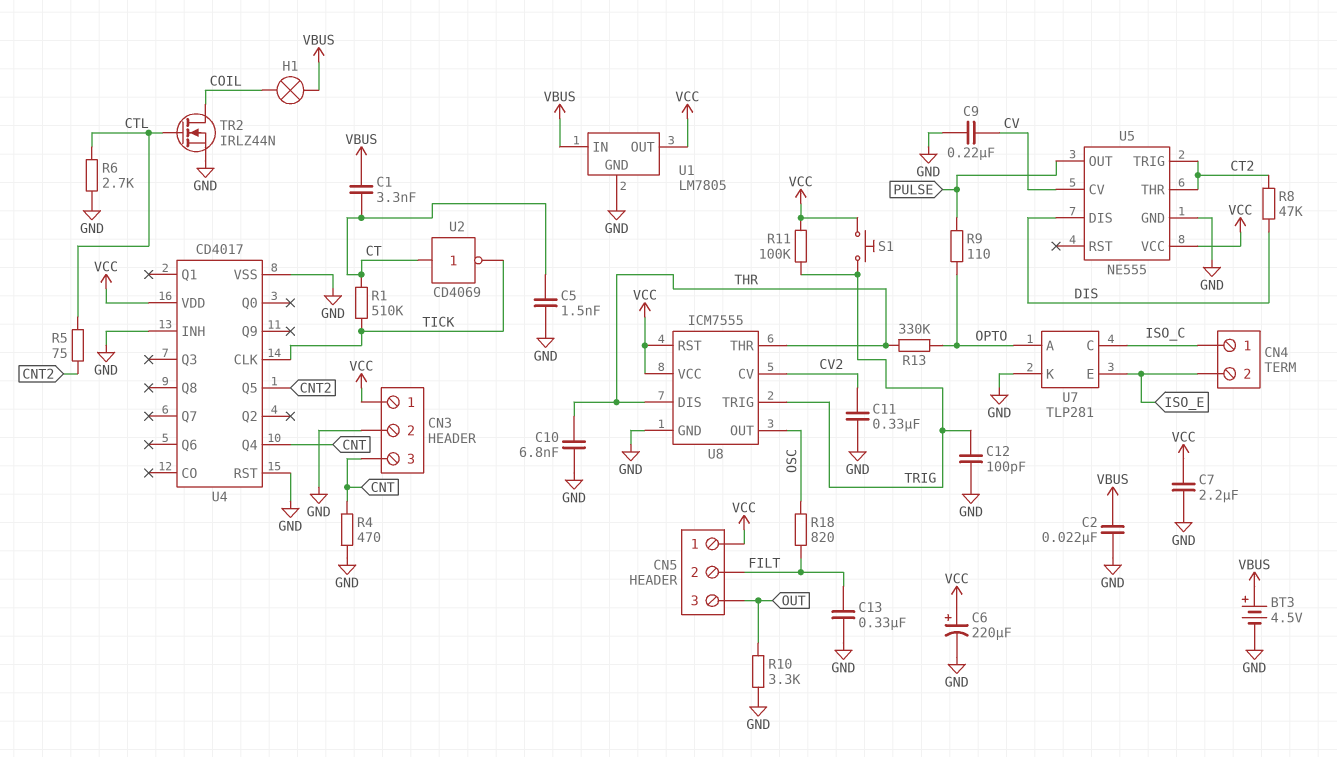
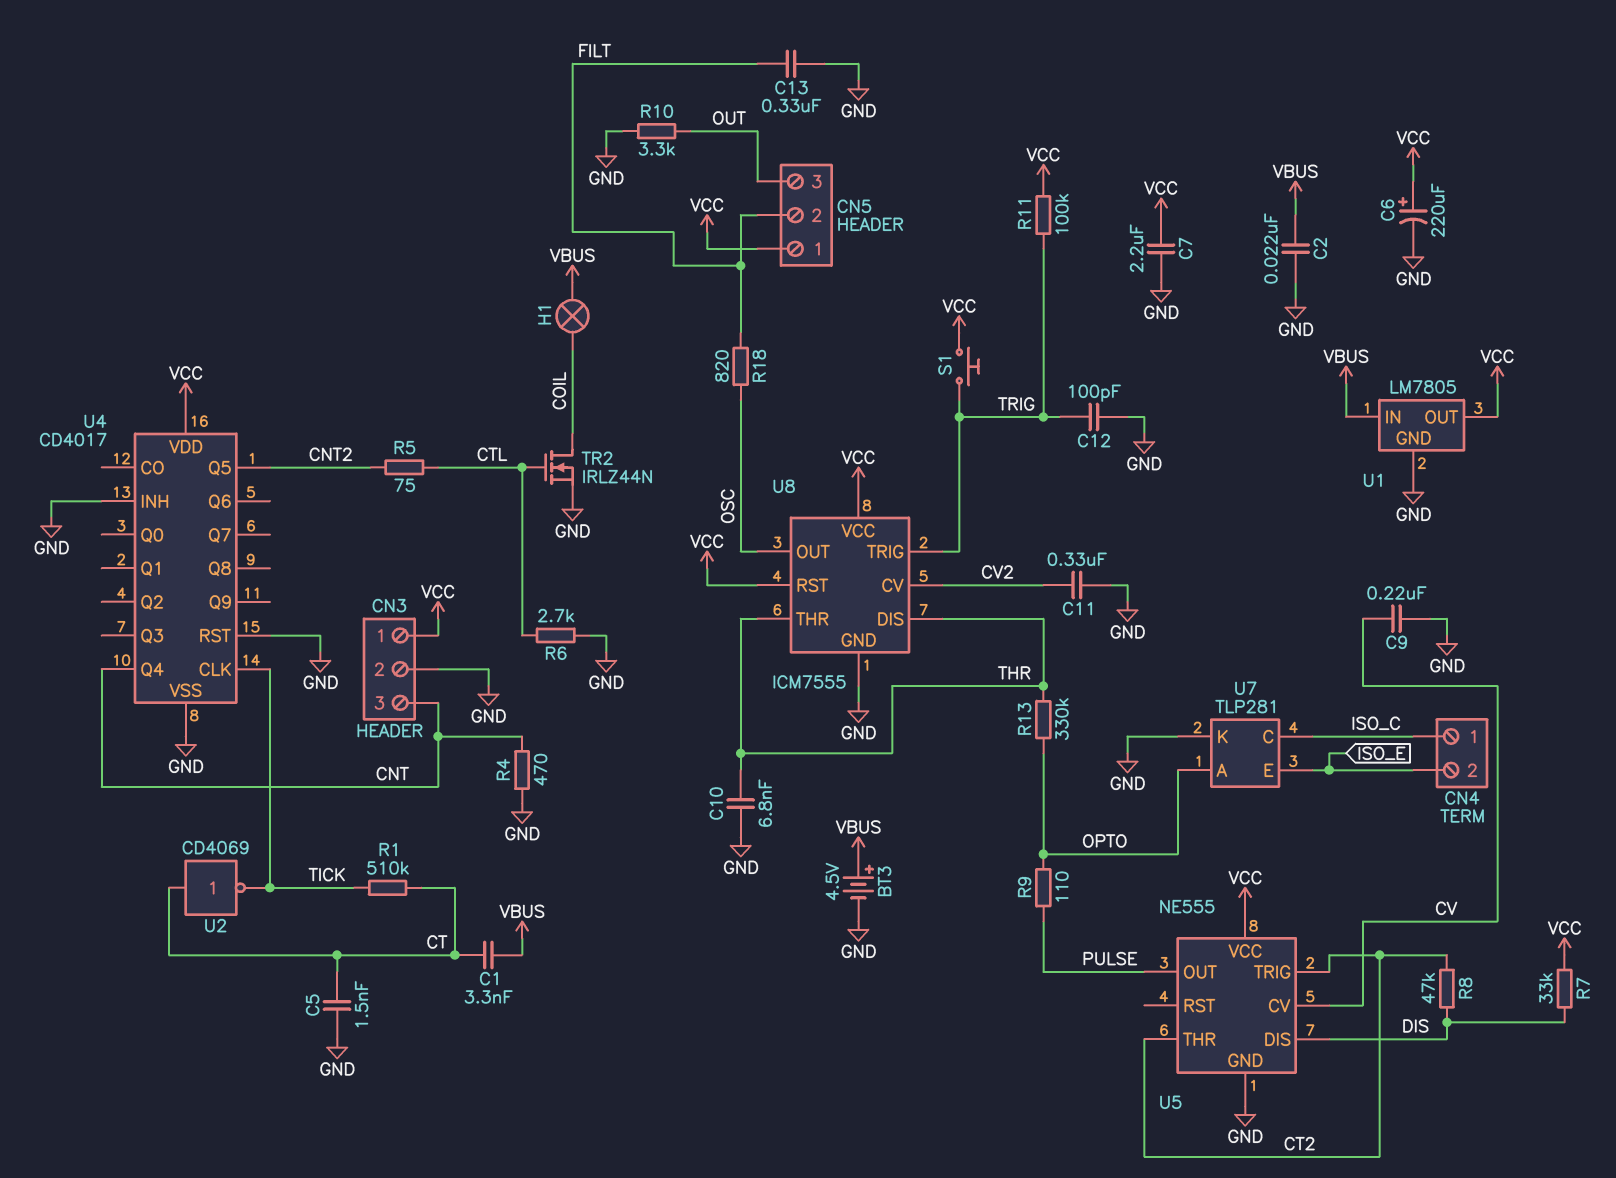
R7: none -> 33k (DIS, VCC)

